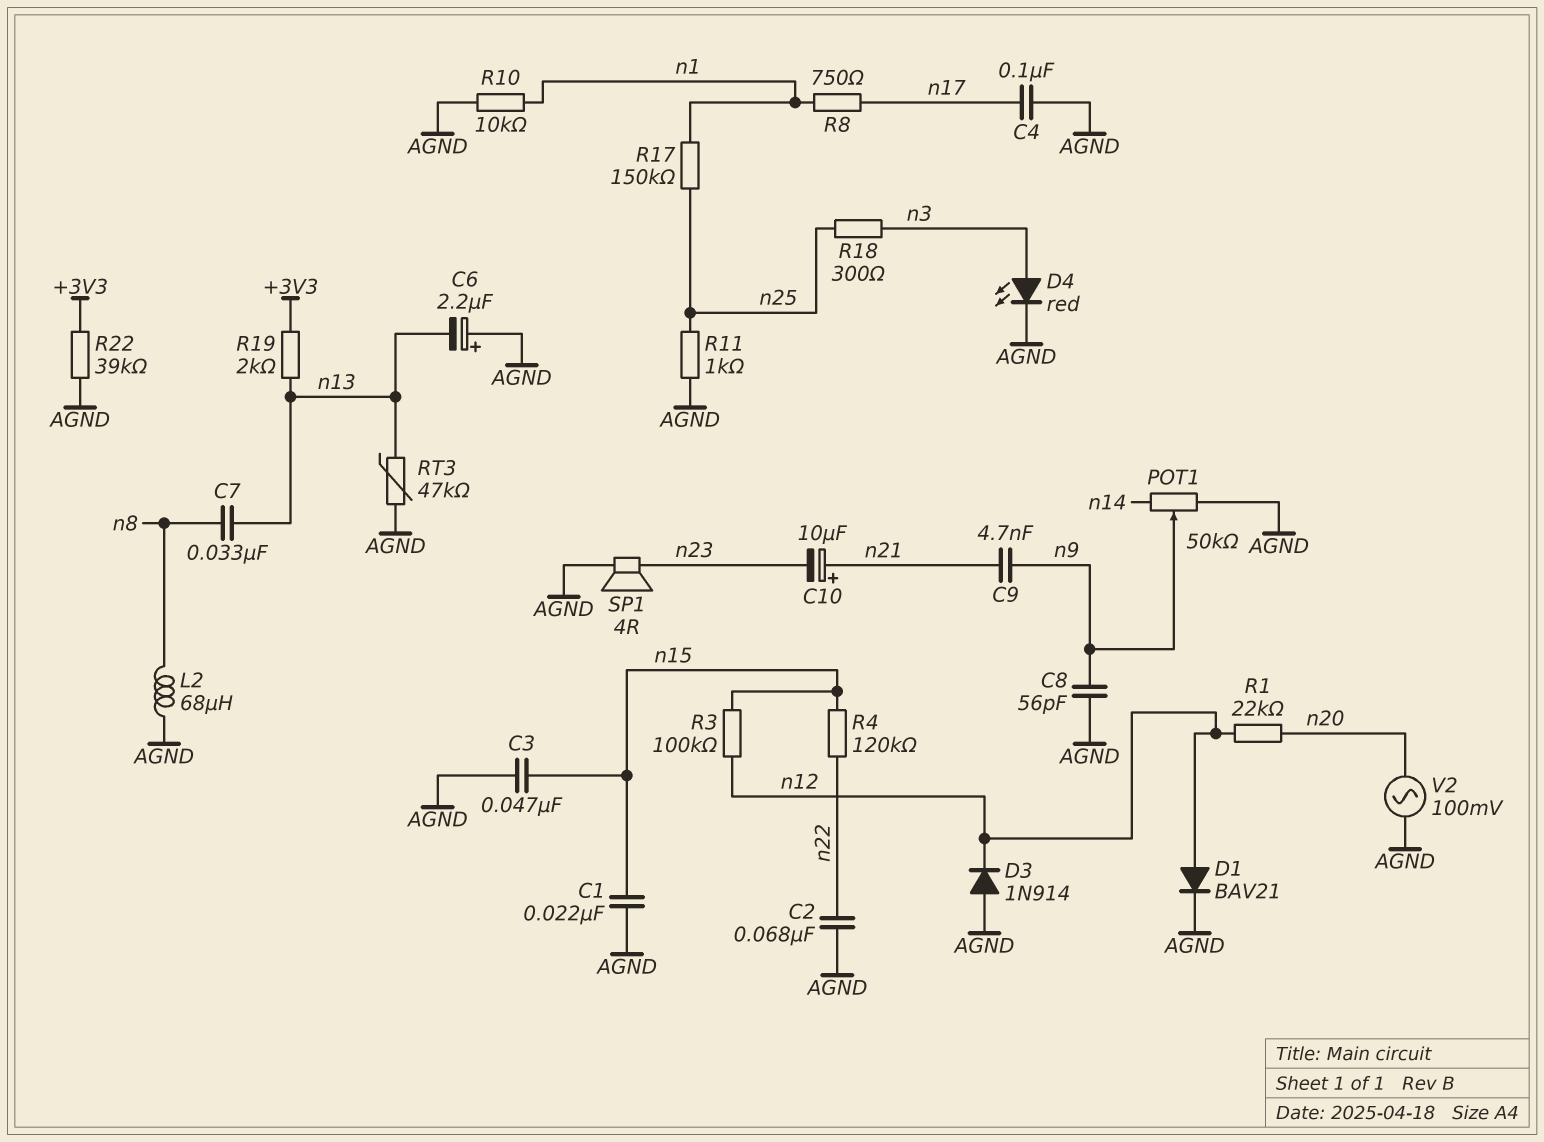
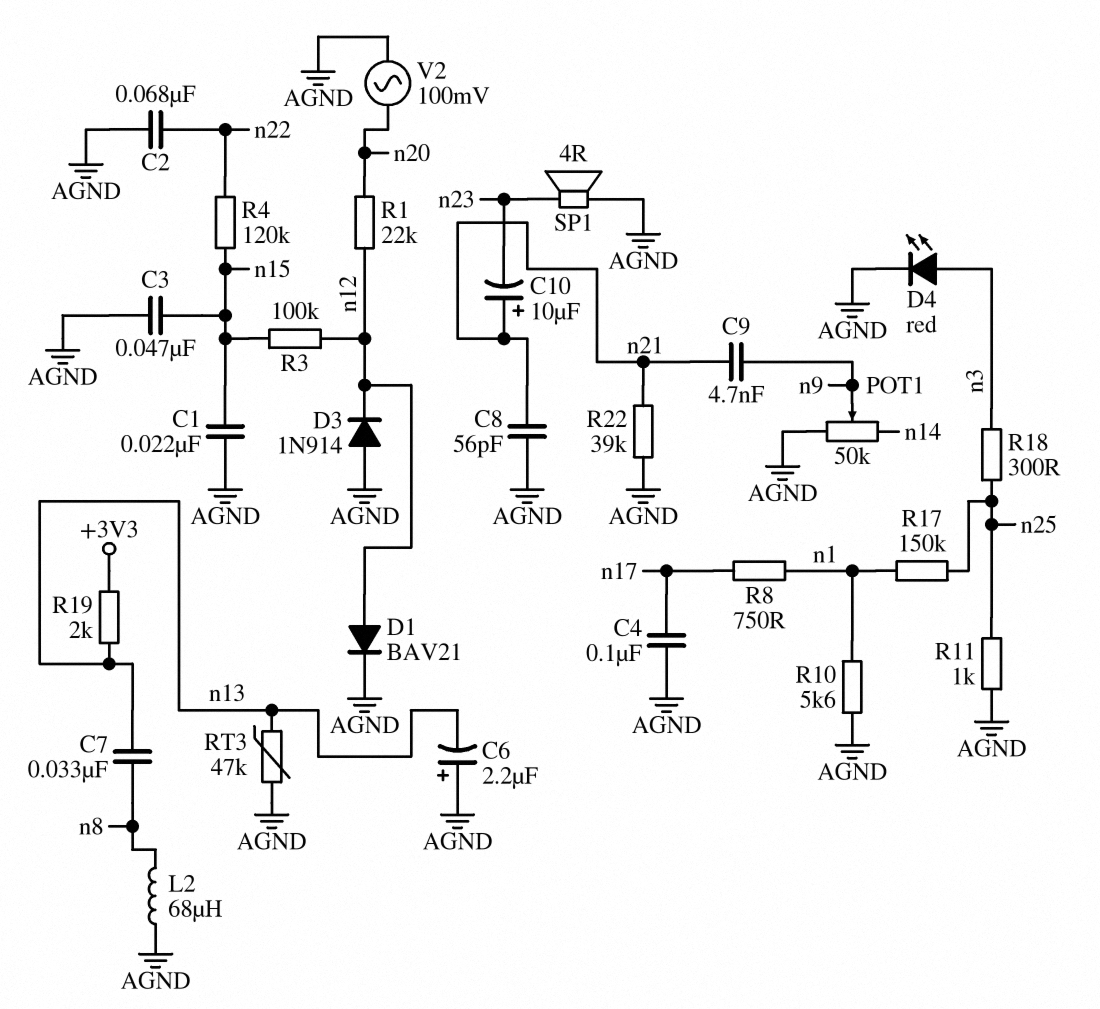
C8: 56pF (AGND, n9) -> 56pF (AGND, n21)
R10: 10k (AGND, n1) -> 5.6k (AGND, n1)
R22: 39k (+3V3, AGND) -> 39k (AGND, n21)

